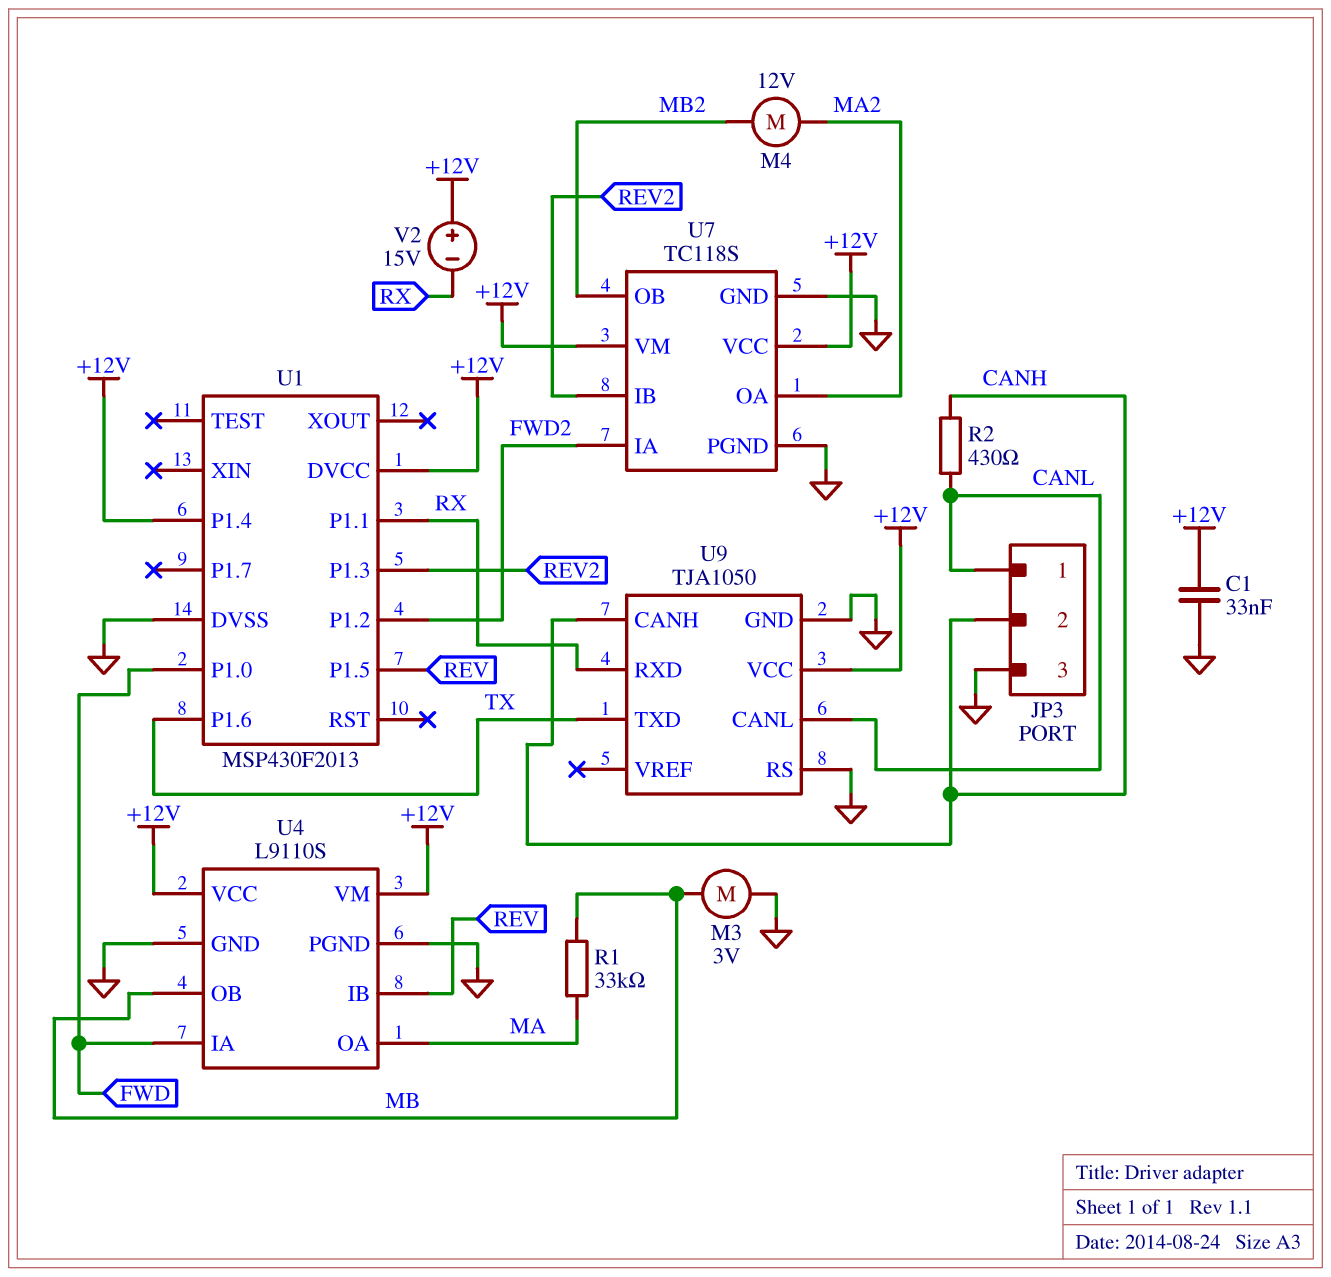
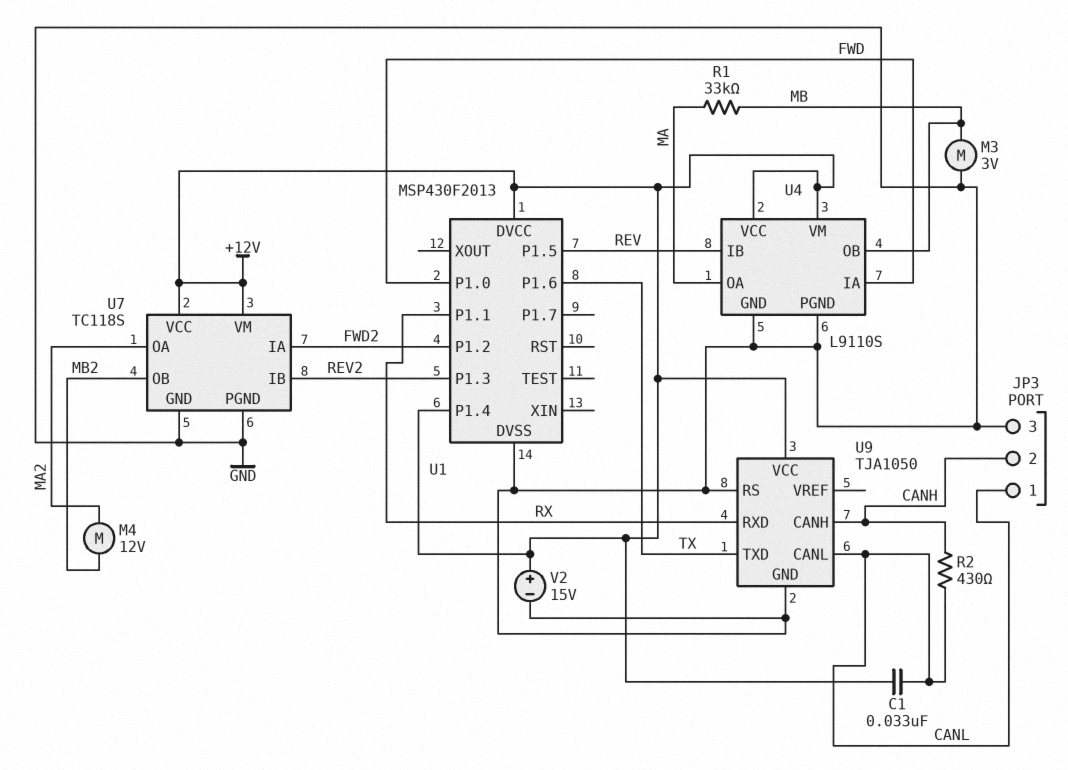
C1: 33nF (+12V, GND) -> 33nF (+12V, CANL)
V2: 15V (plus +12V, minus RX) -> 15V (plus +12V, minus GND)

